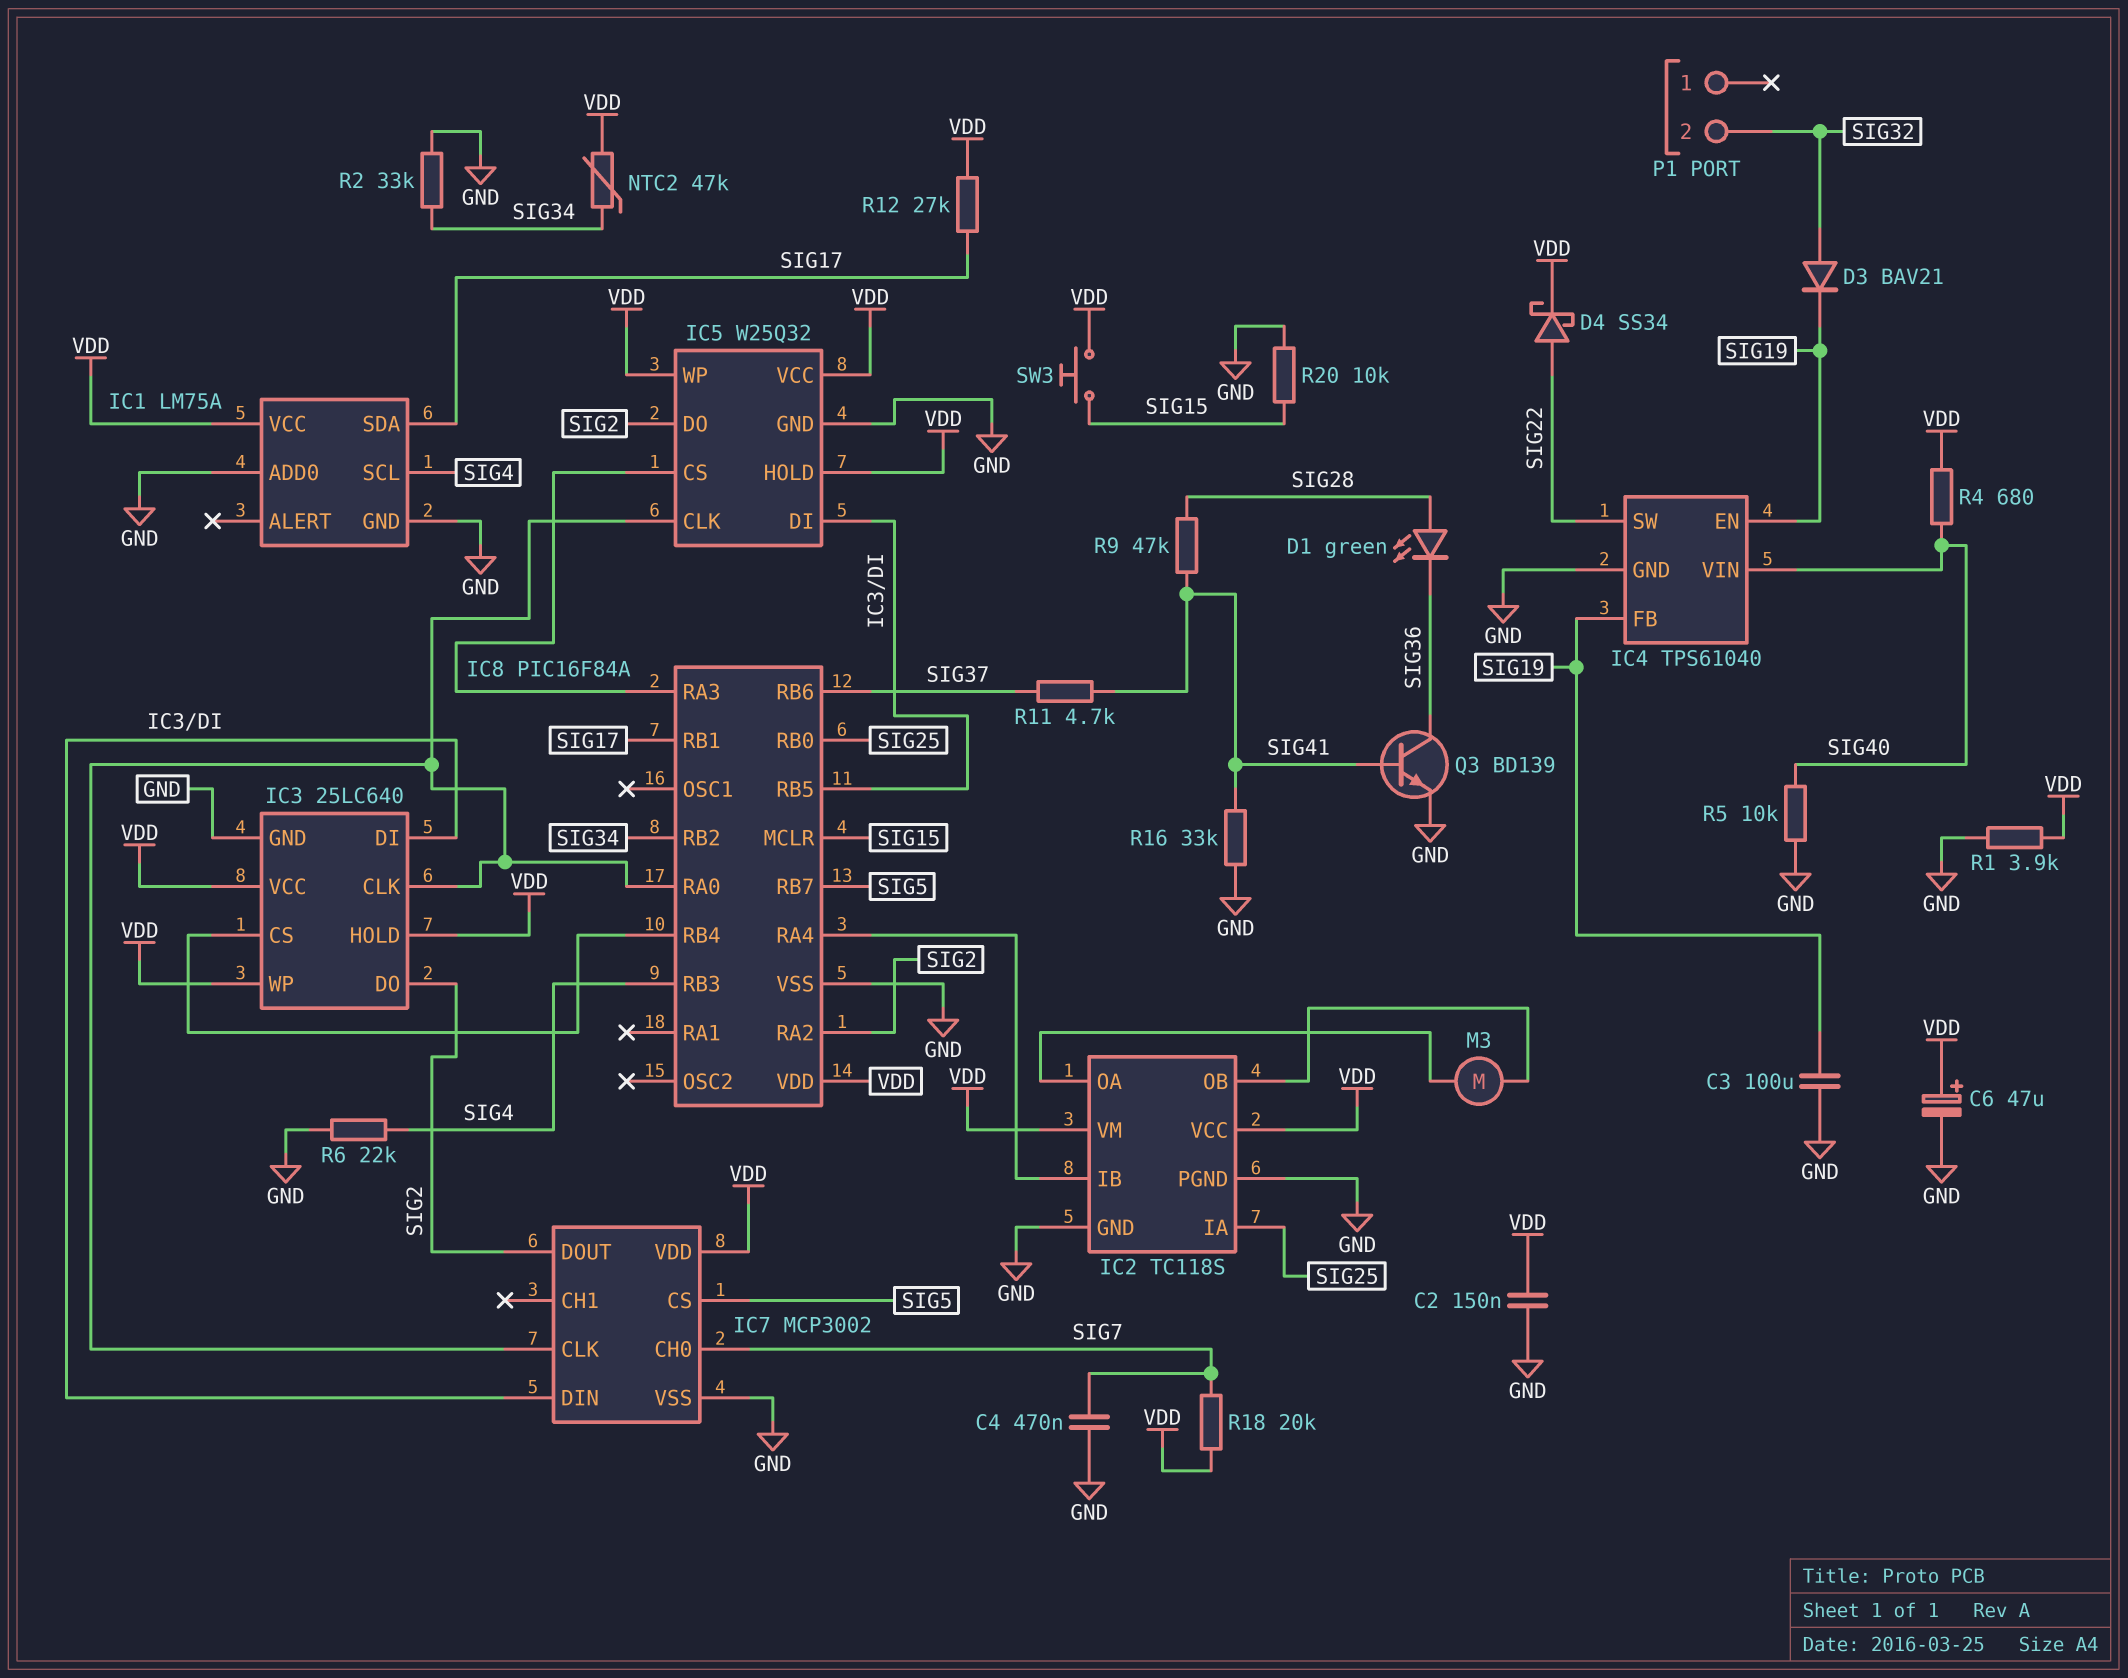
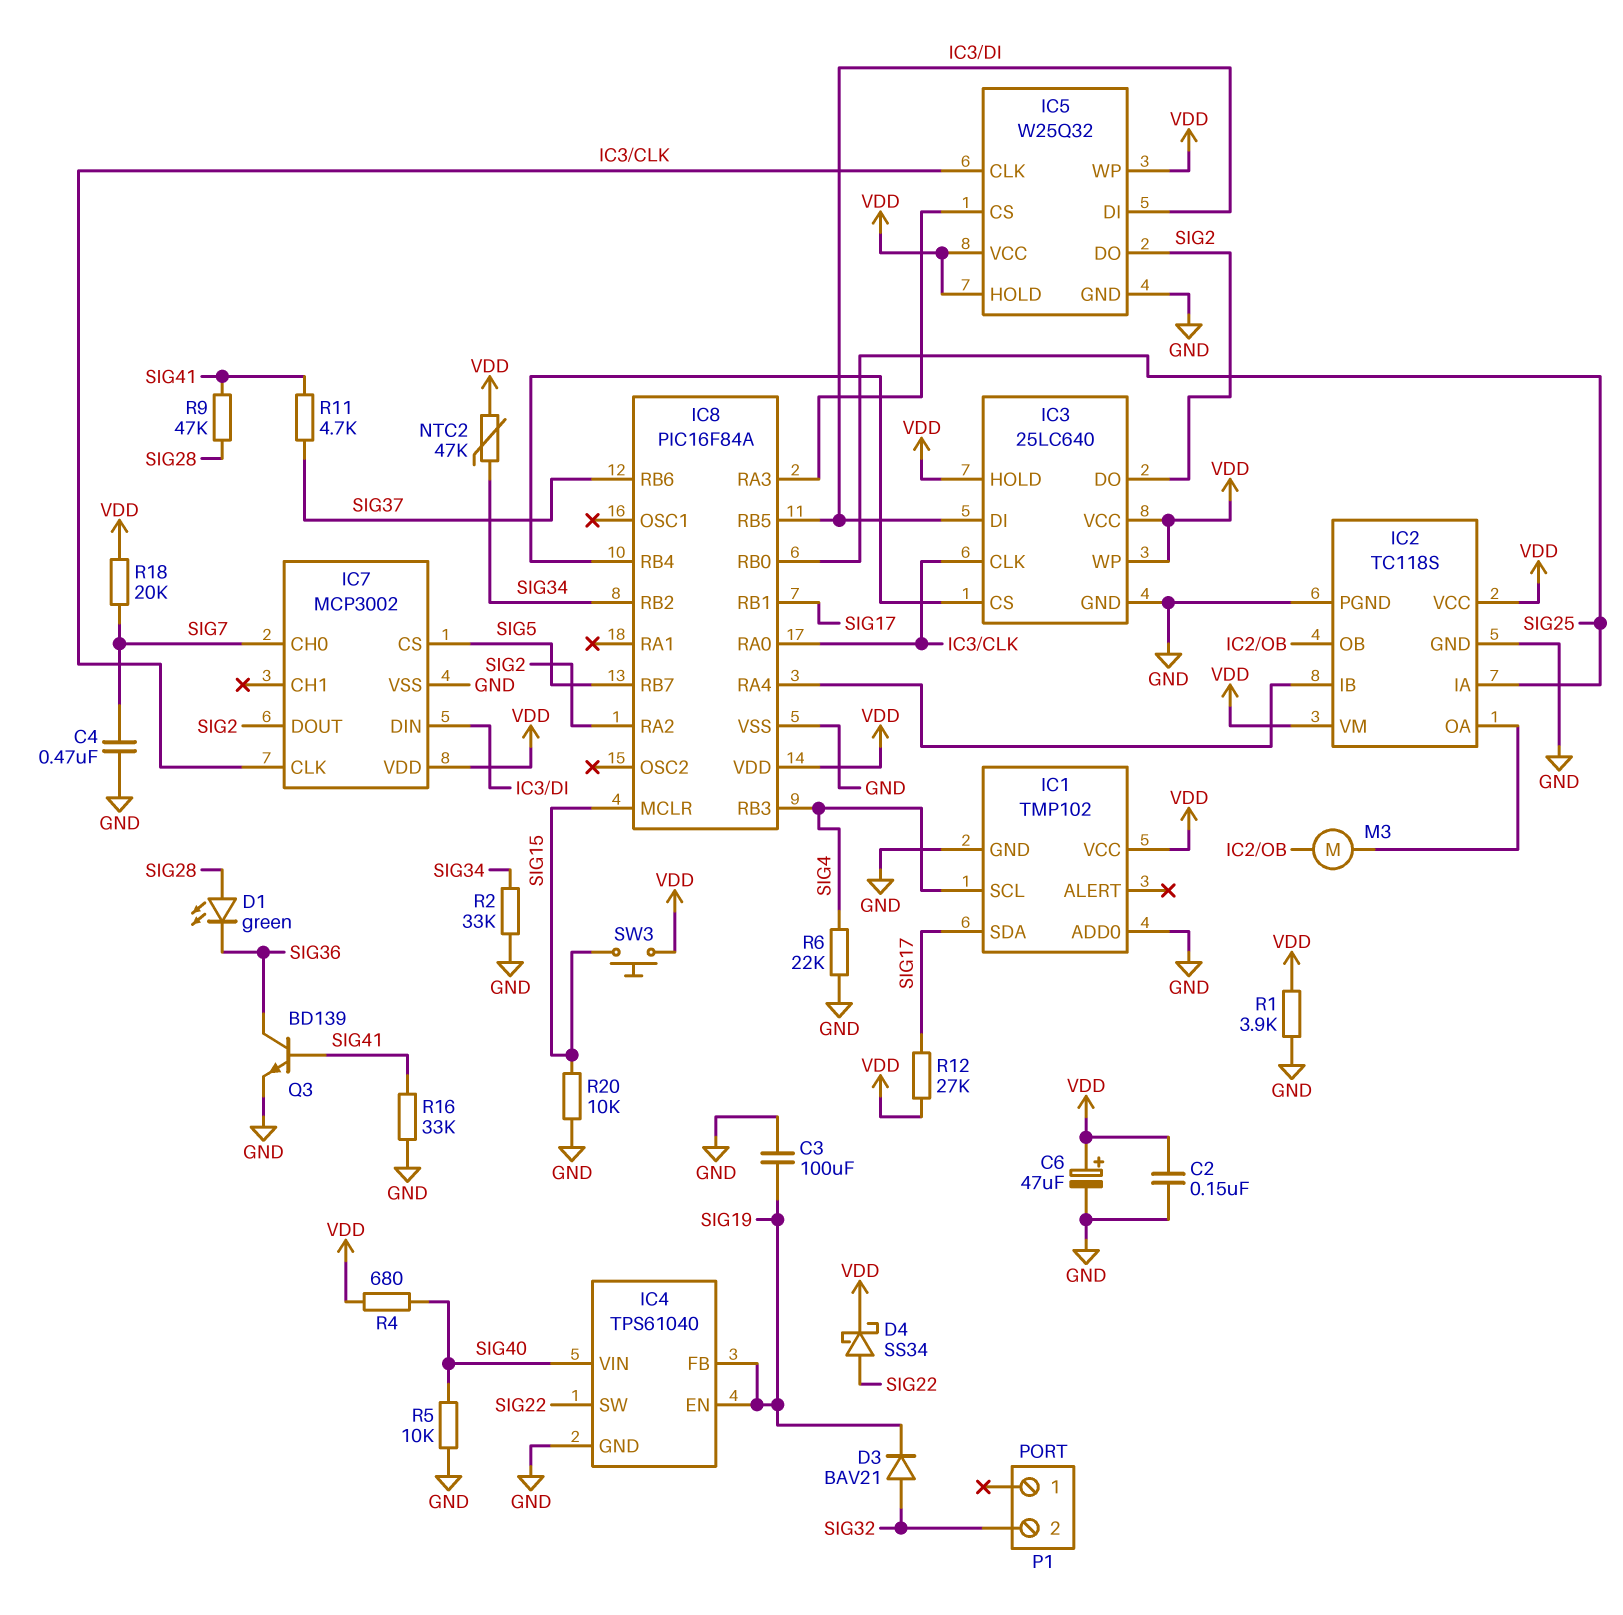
IC1: LM75A -> TMP102

